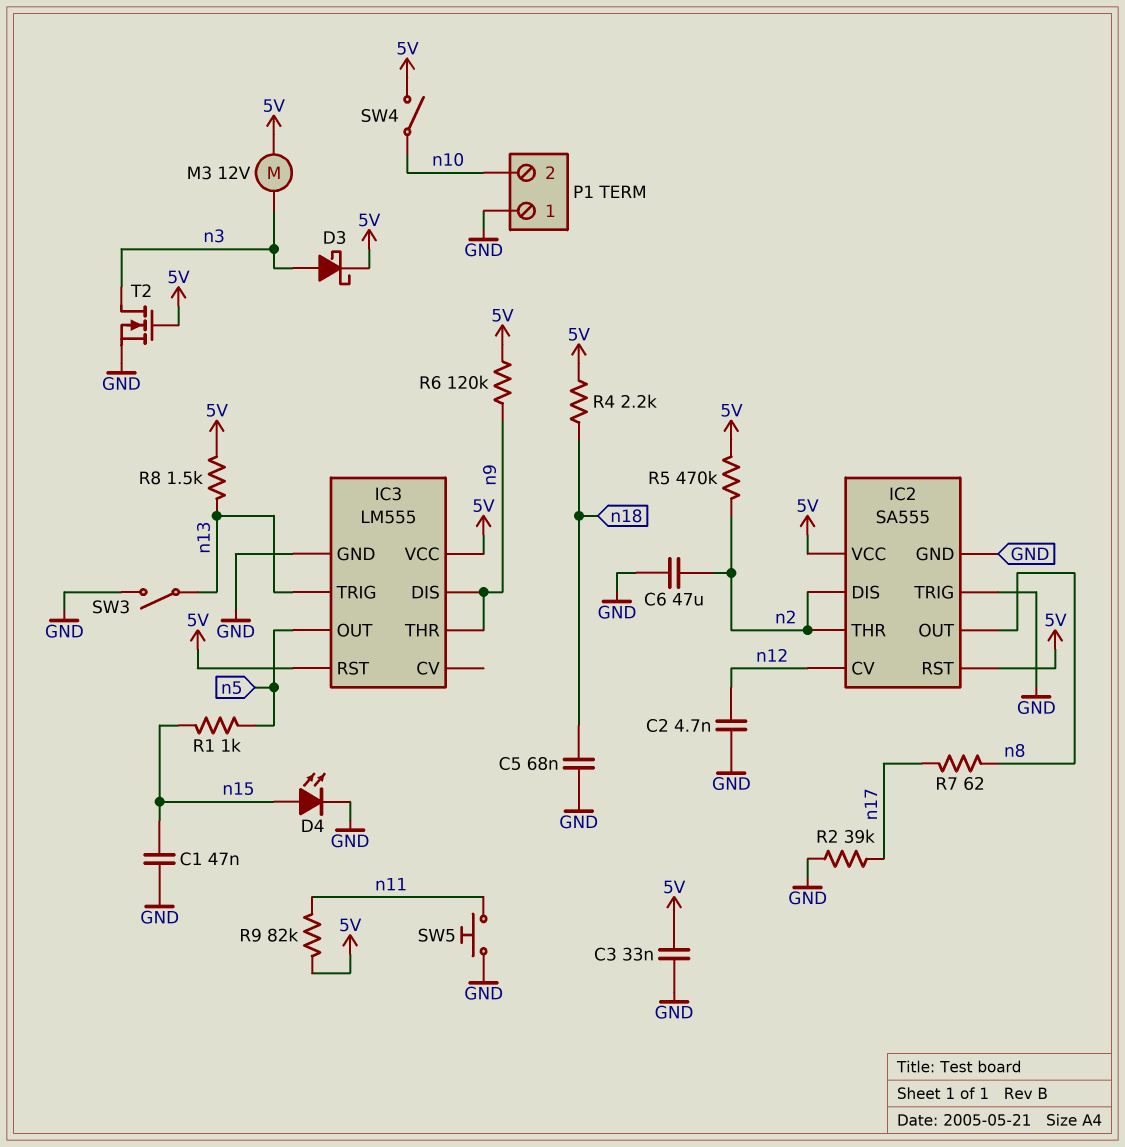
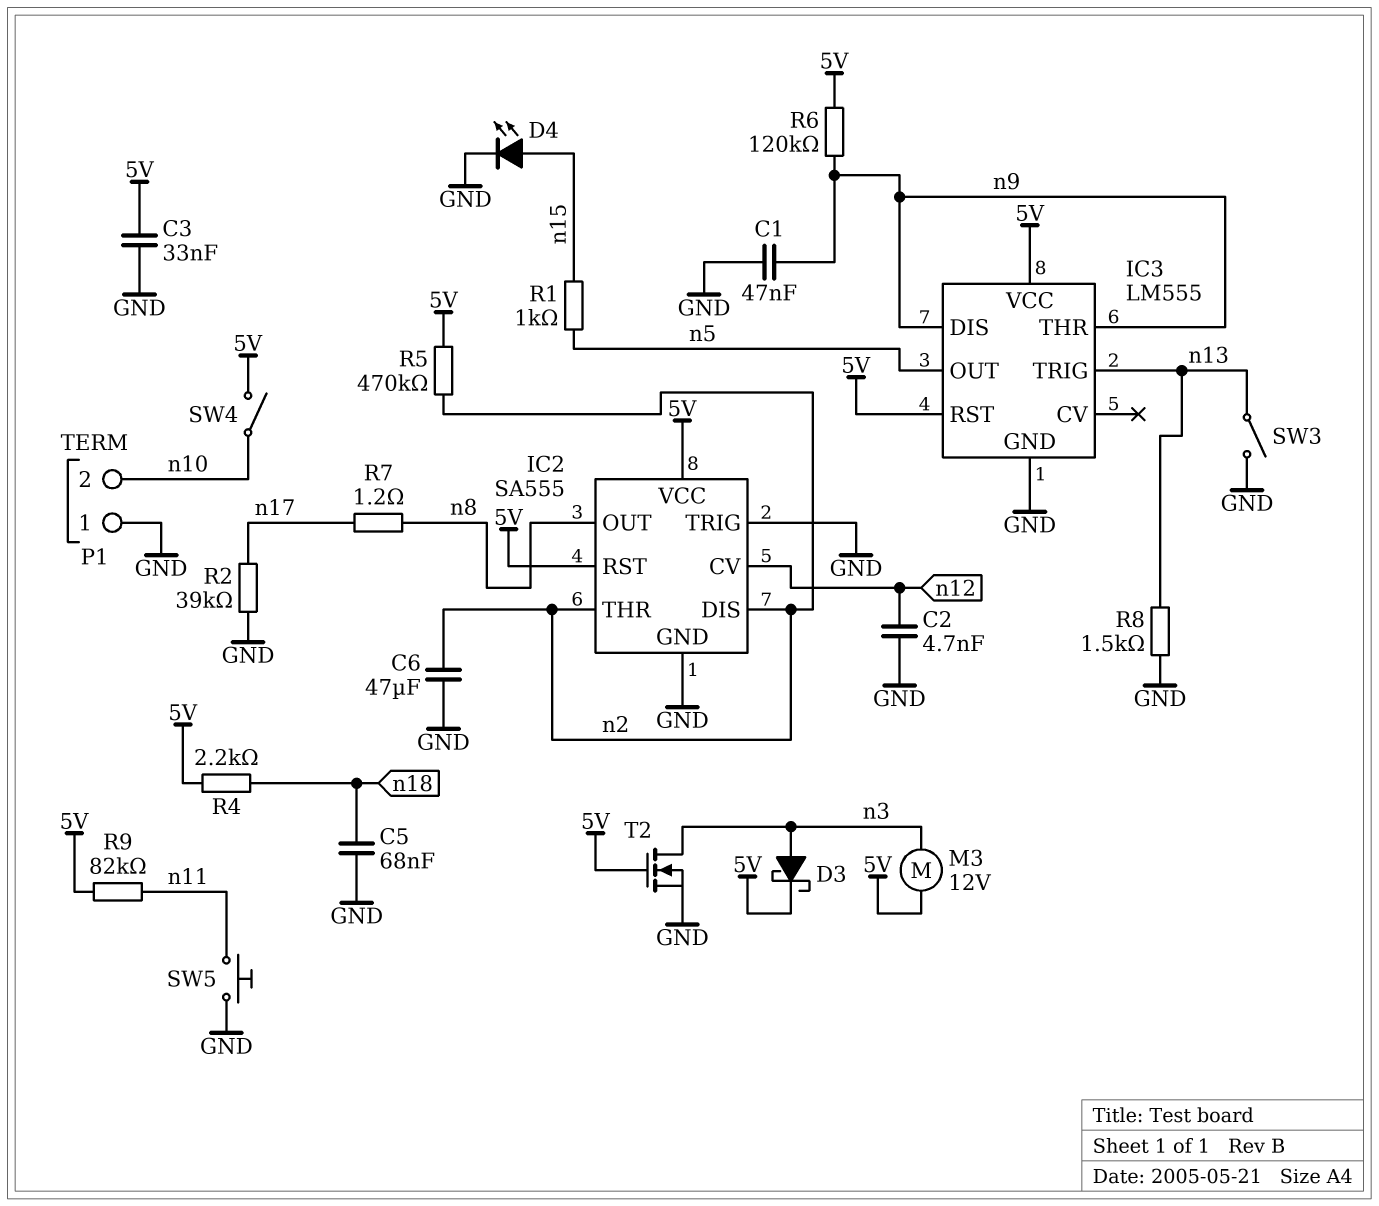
C1: 47nF (GND, n15) -> 47nF (GND, n9)
R7: 62 (n8, n17) -> 1.2 (n8, n17)
R8: 1.5k (5V, n13) -> 1.5k (GND, n13)

